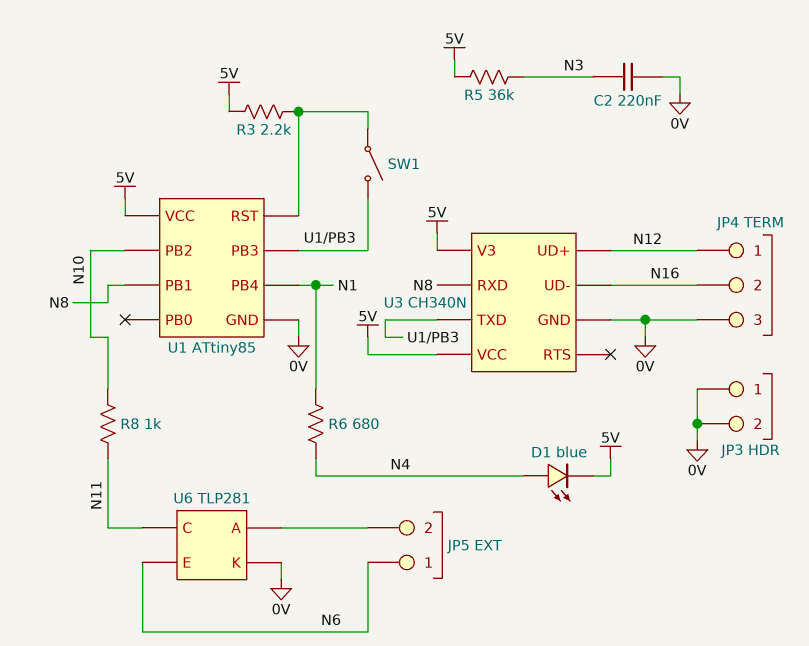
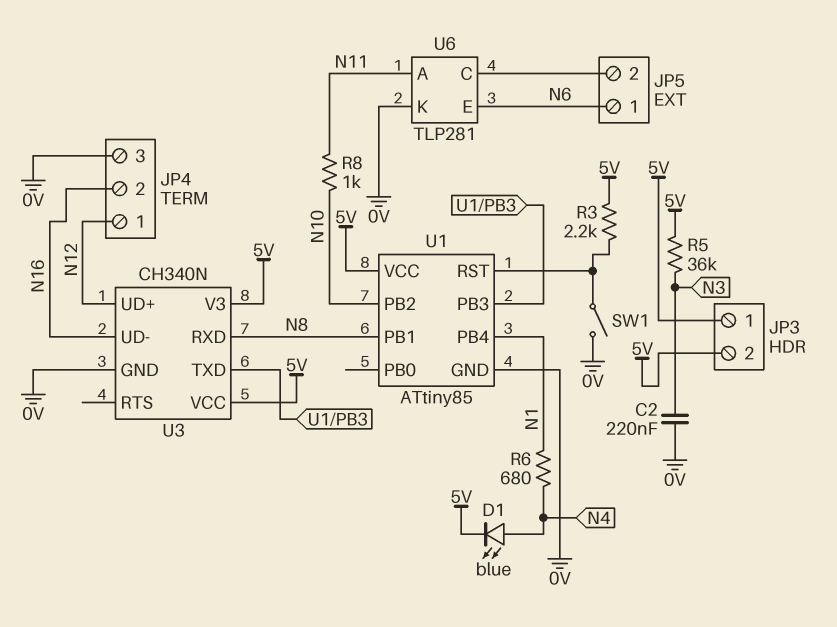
JP3 pin 1: 0V -> 5V
JP3 pin 2: 0V -> 5V
SW1: switch (U1/PB3, U1/RST) -> switch (0V, U1/RST)
U6 pin A: JP5/2 -> N11
U6 pin C: N11 -> JP5/2

